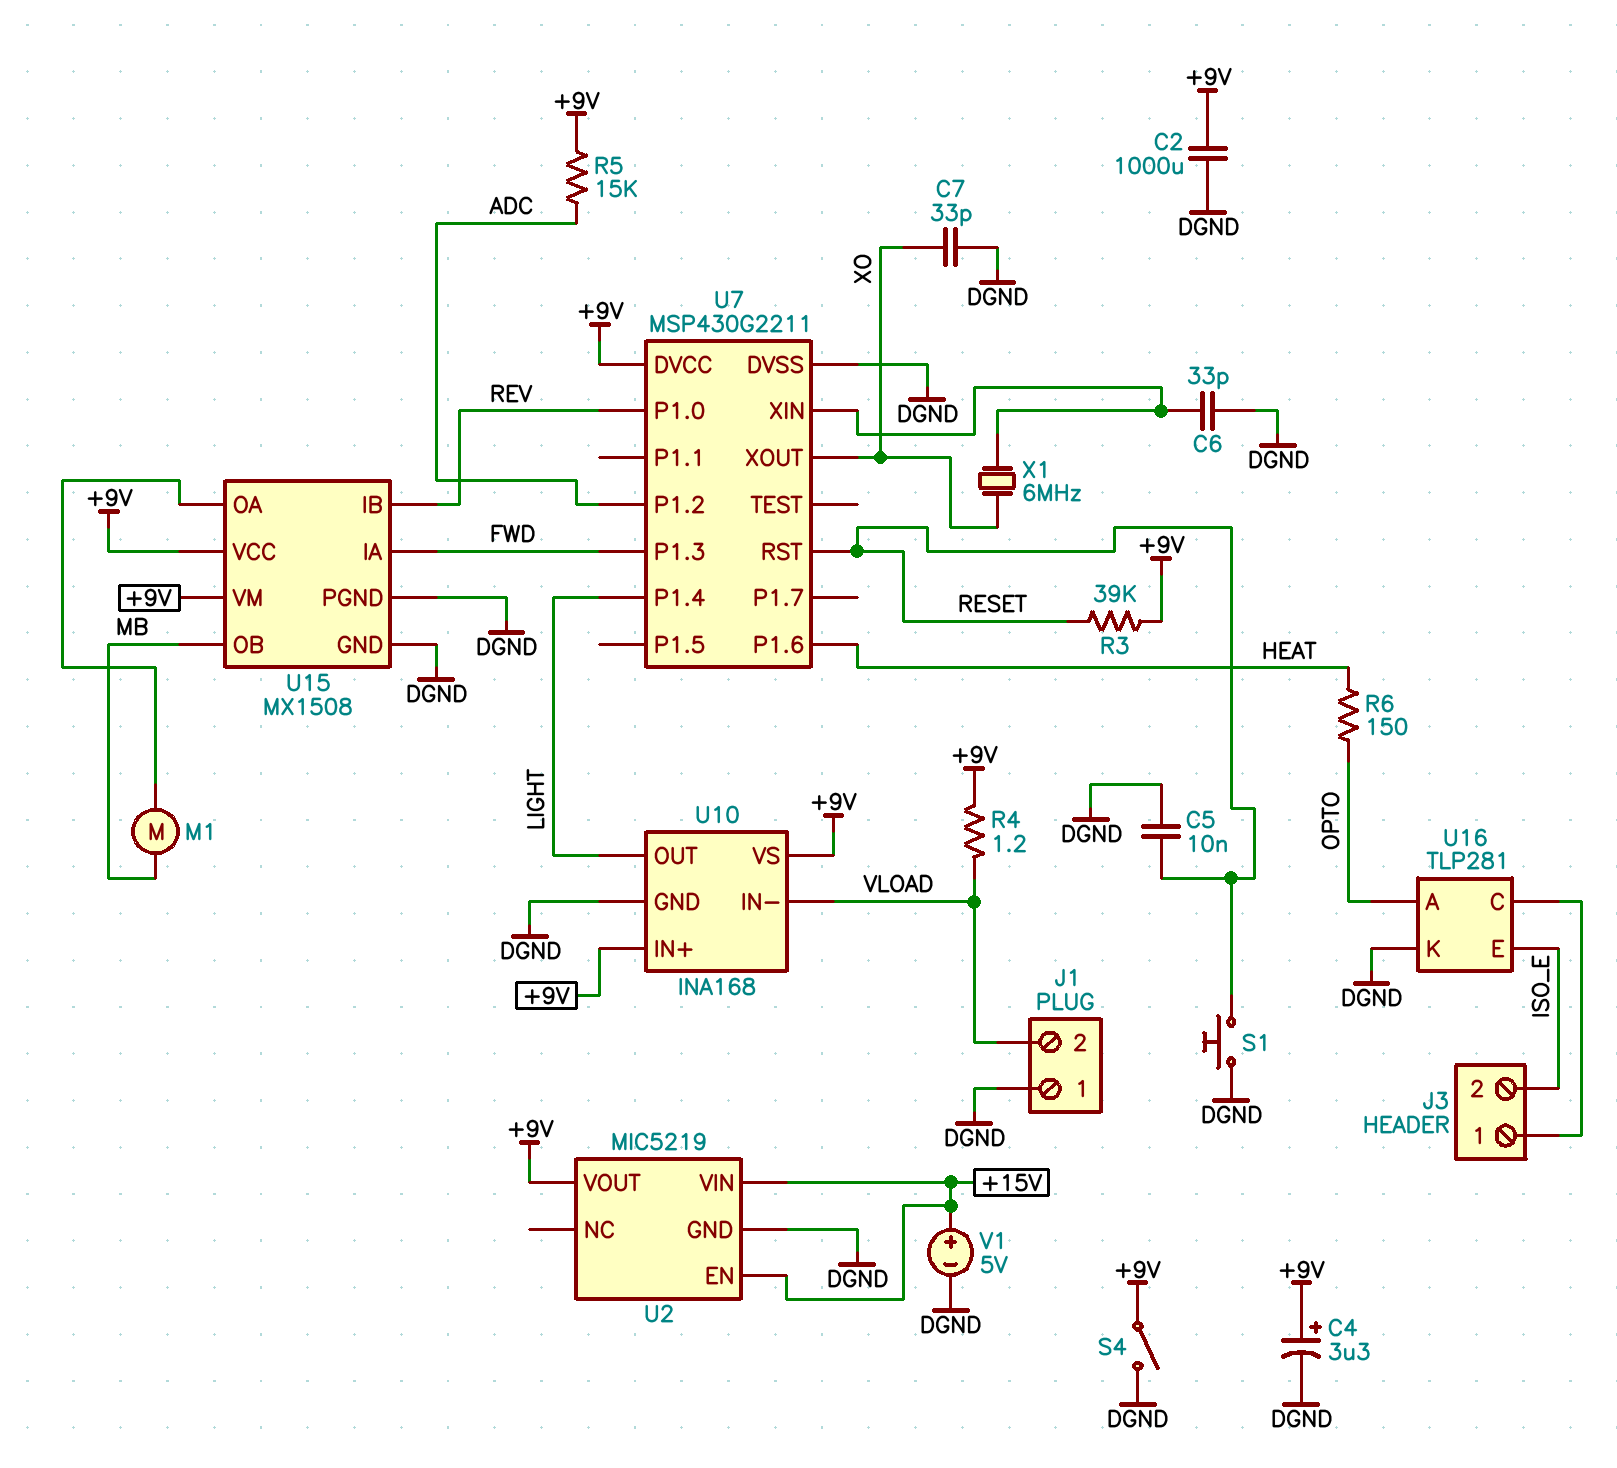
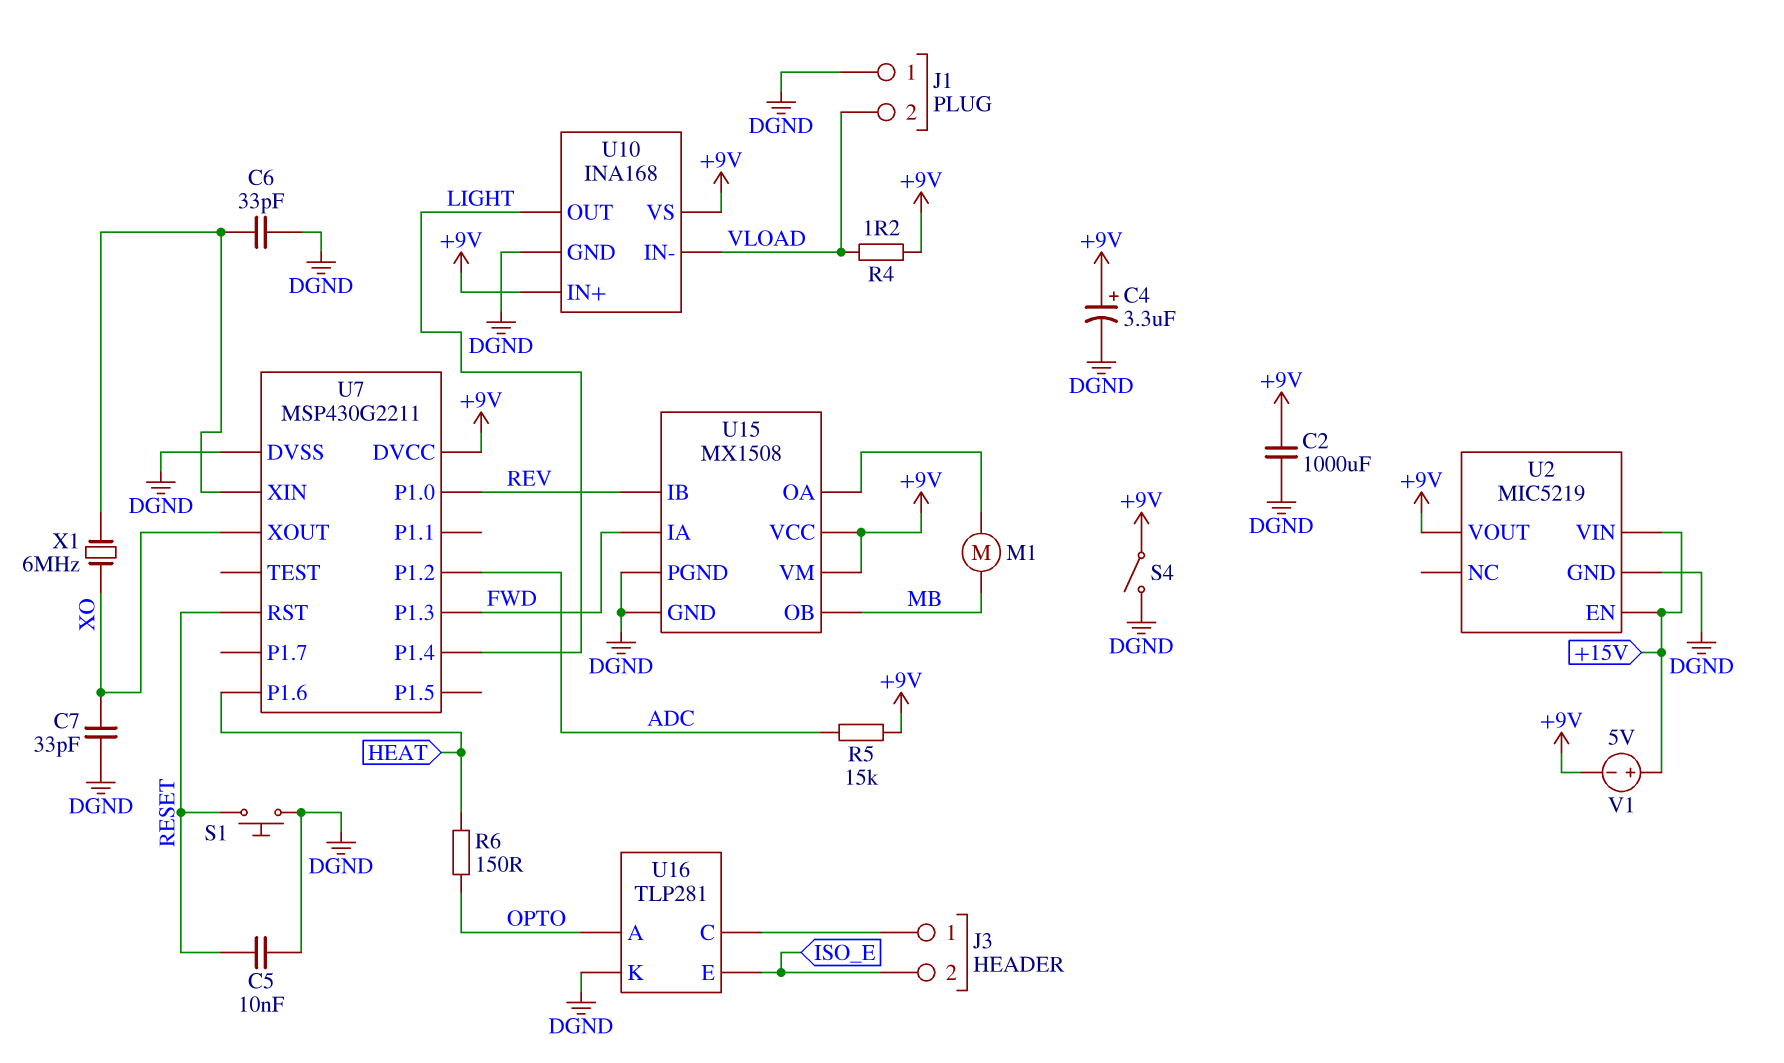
R3: 39k (+9V, RESET) -> none
V1: 5V (plus +15V, minus DGND) -> 5V (plus +15V, minus +9V)

